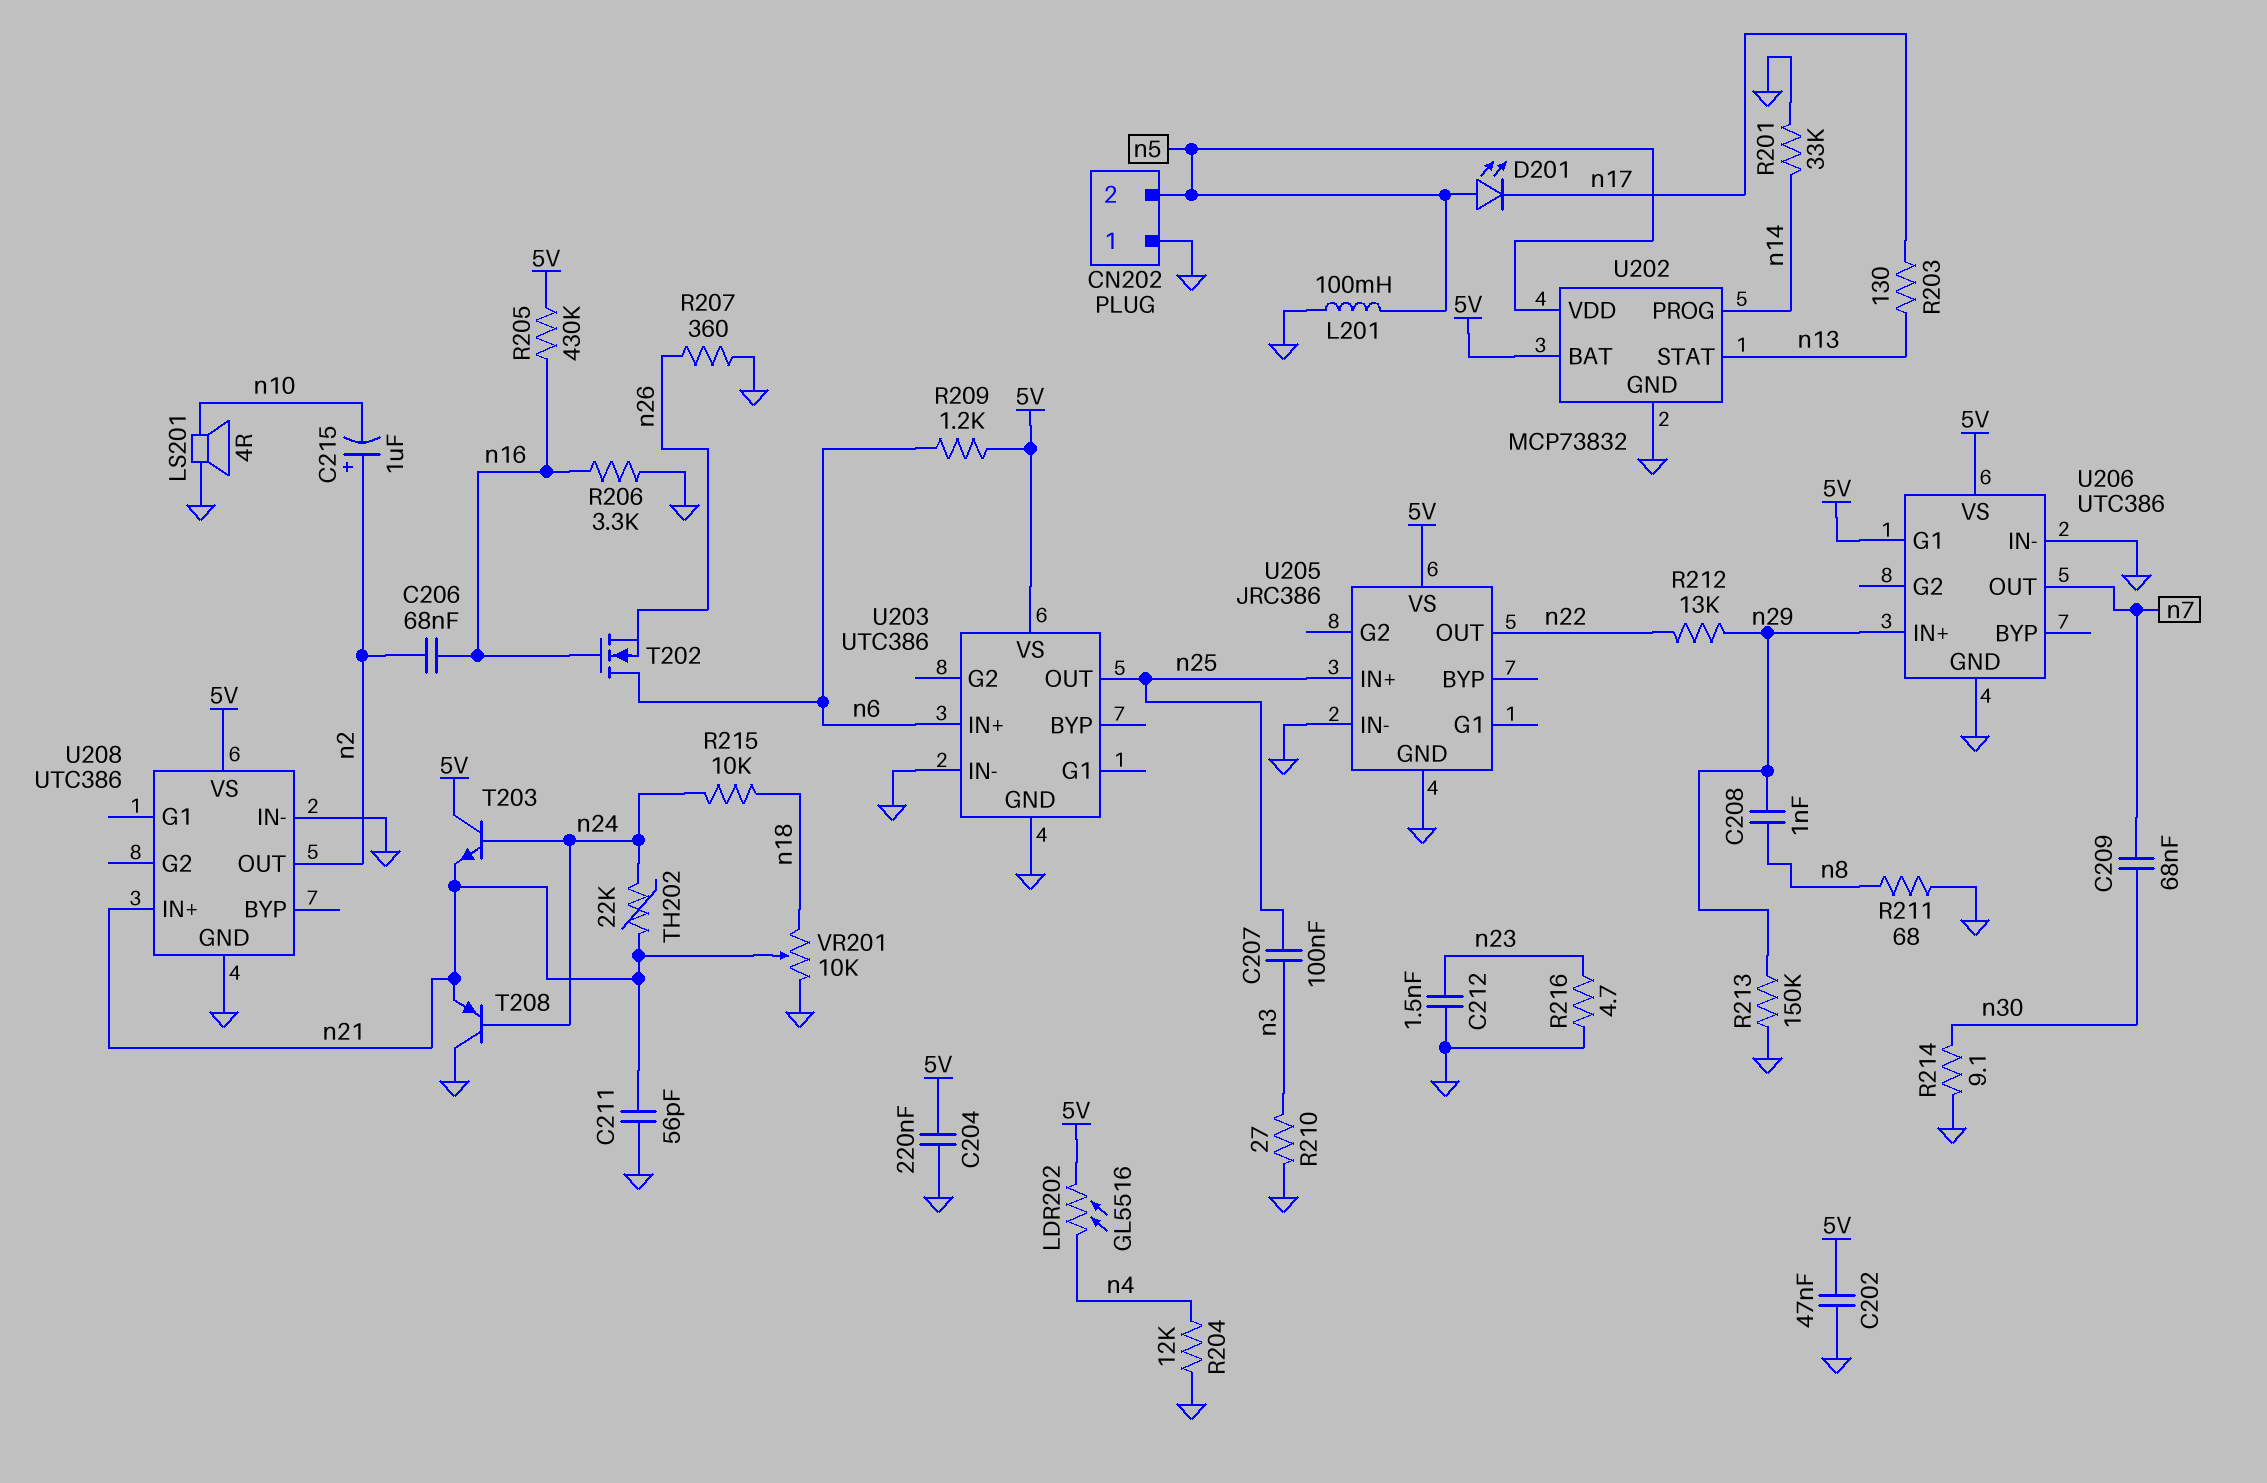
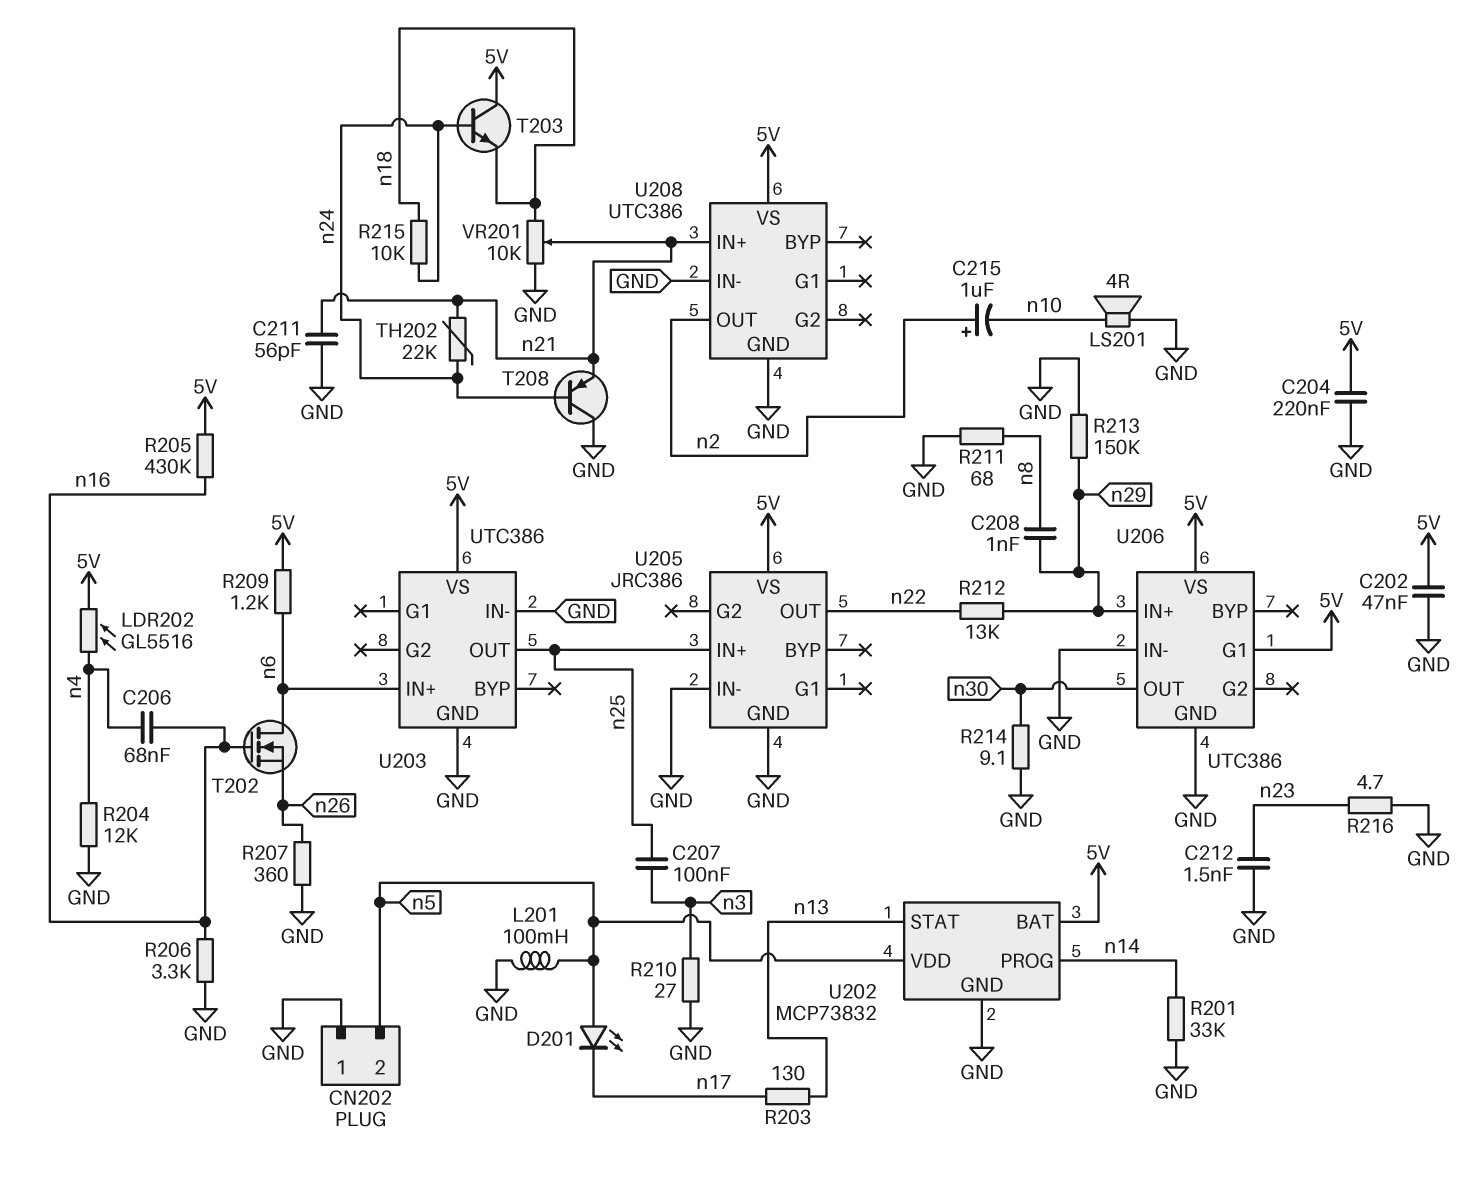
C206: 68nF (n2, n16) -> 68nF (n4, n16)
C209: 68nF (n7, n30) -> none
T203: NPN (B n24, C 5V, E n21) -> NPN (B n24, C 5V, E n18)
U206 pin OUT: n7 -> n30

